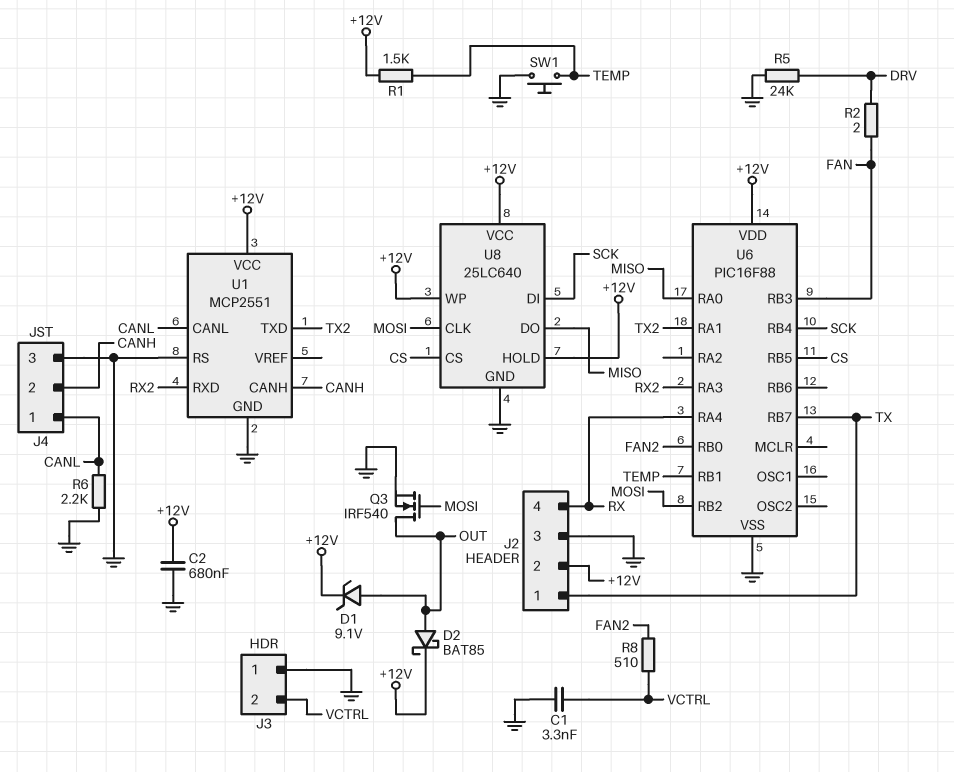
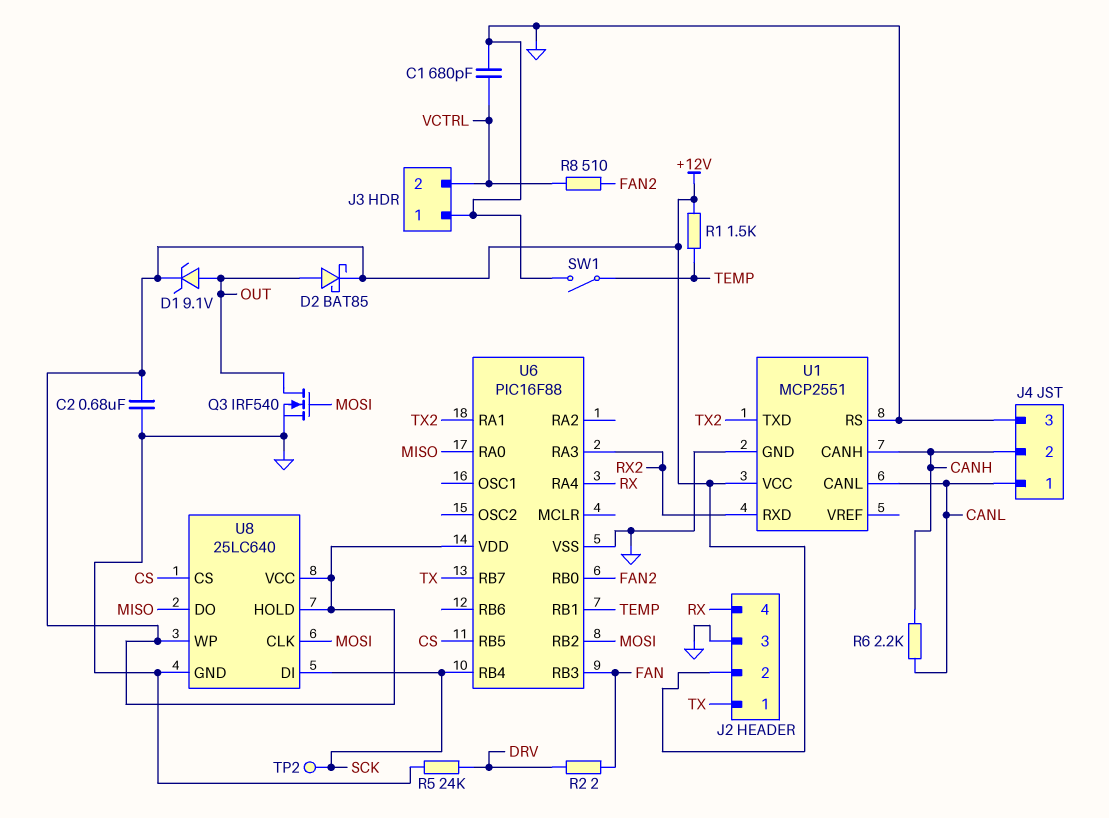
C1: 3.3nF (GND, VCTRL) -> 680pF (GND, VCTRL)
R6: 2.2k (CANL, GND) -> 2.2k (CANH, CANL)
SW1: button (GND, TEMP) -> switch (GND, TEMP)
TP2: none -> test point (SCK)

